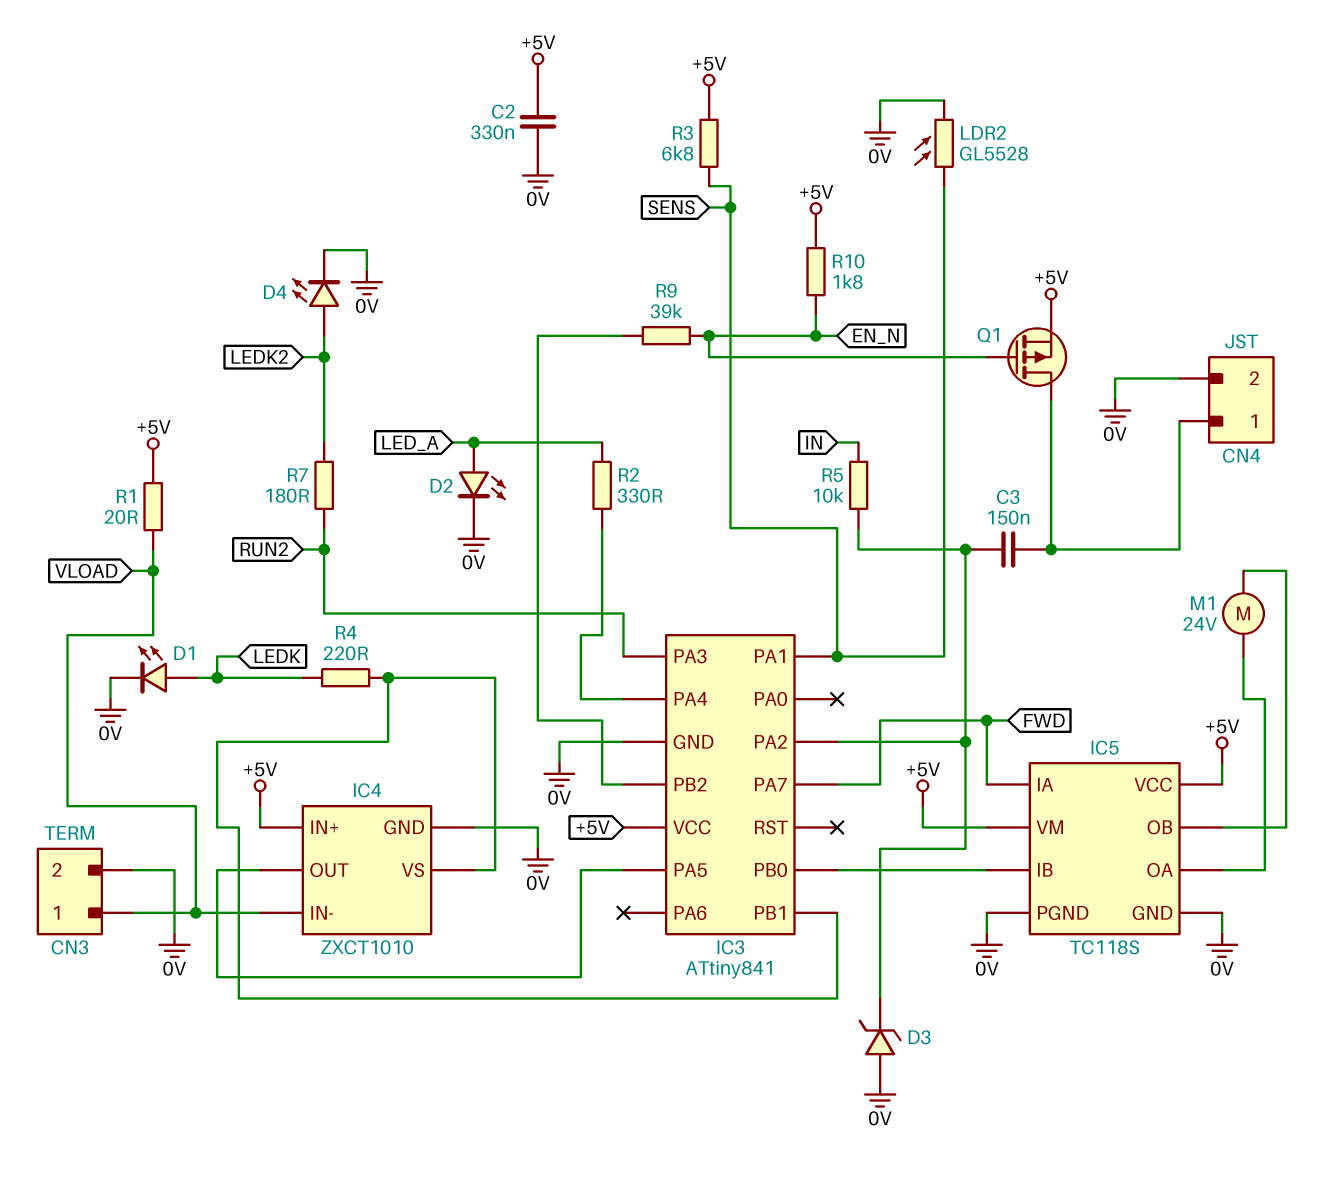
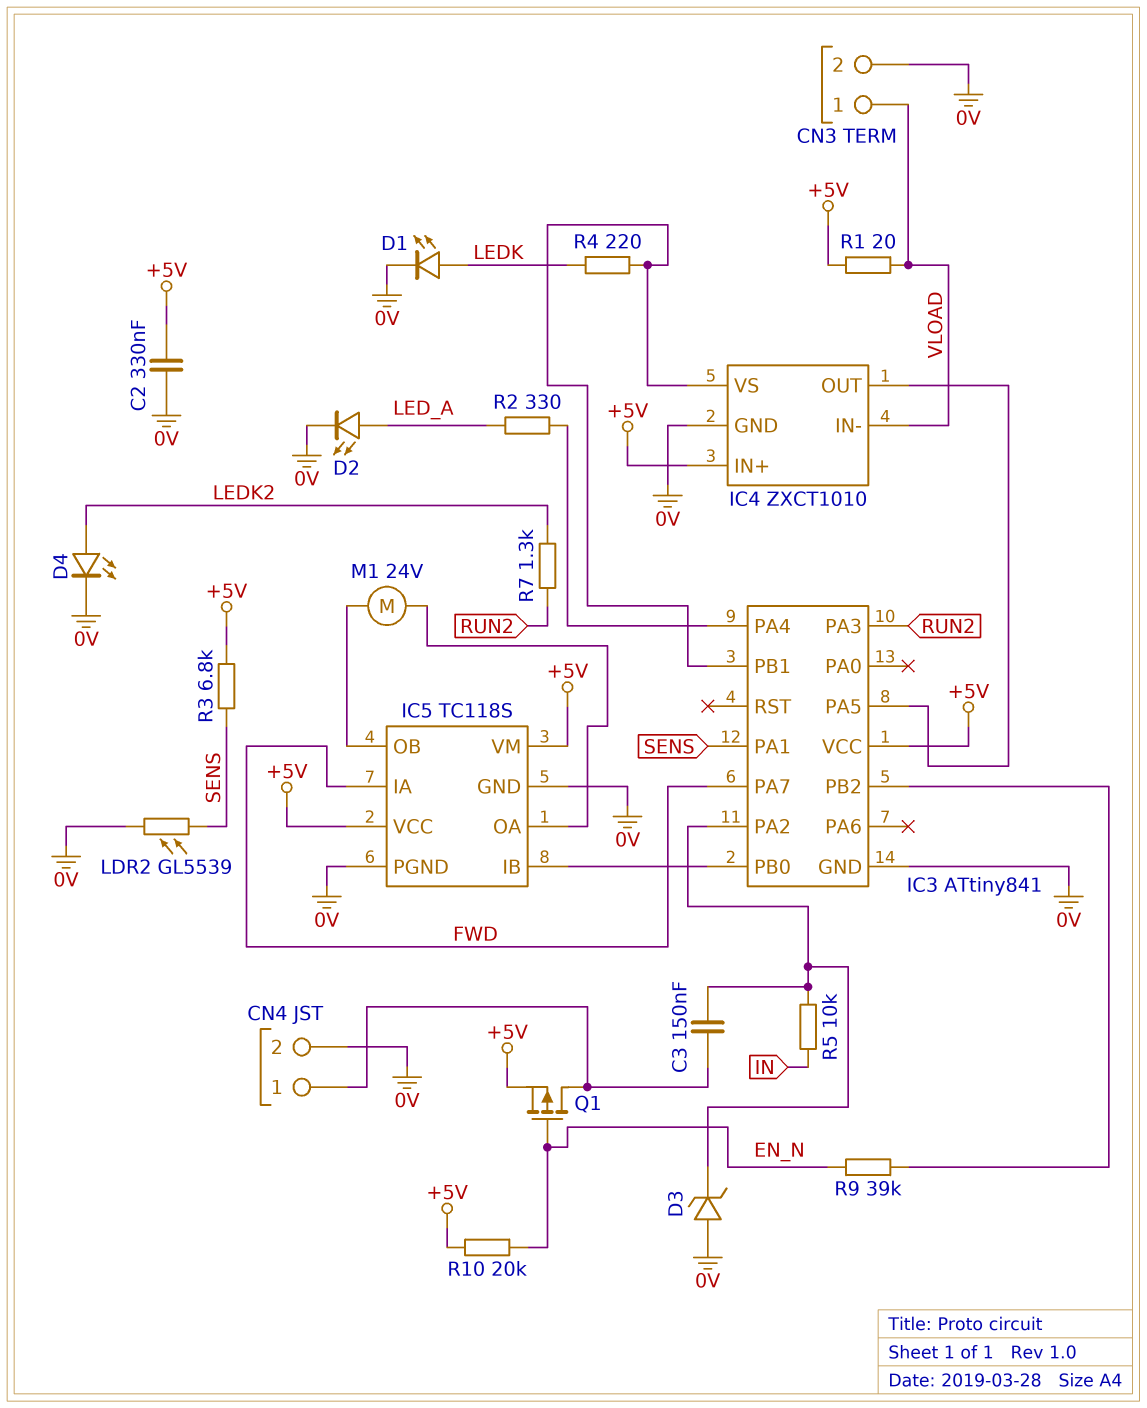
LDR2: GL5528 (0V, SENS) -> GL5539 (0V, SENS)
R7: 180 (LEDK2, RUN2) -> 1.3k (LEDK2, RUN2)
R10: 1.8k (+5V, EN_N) -> 20k (+5V, EN_N)

